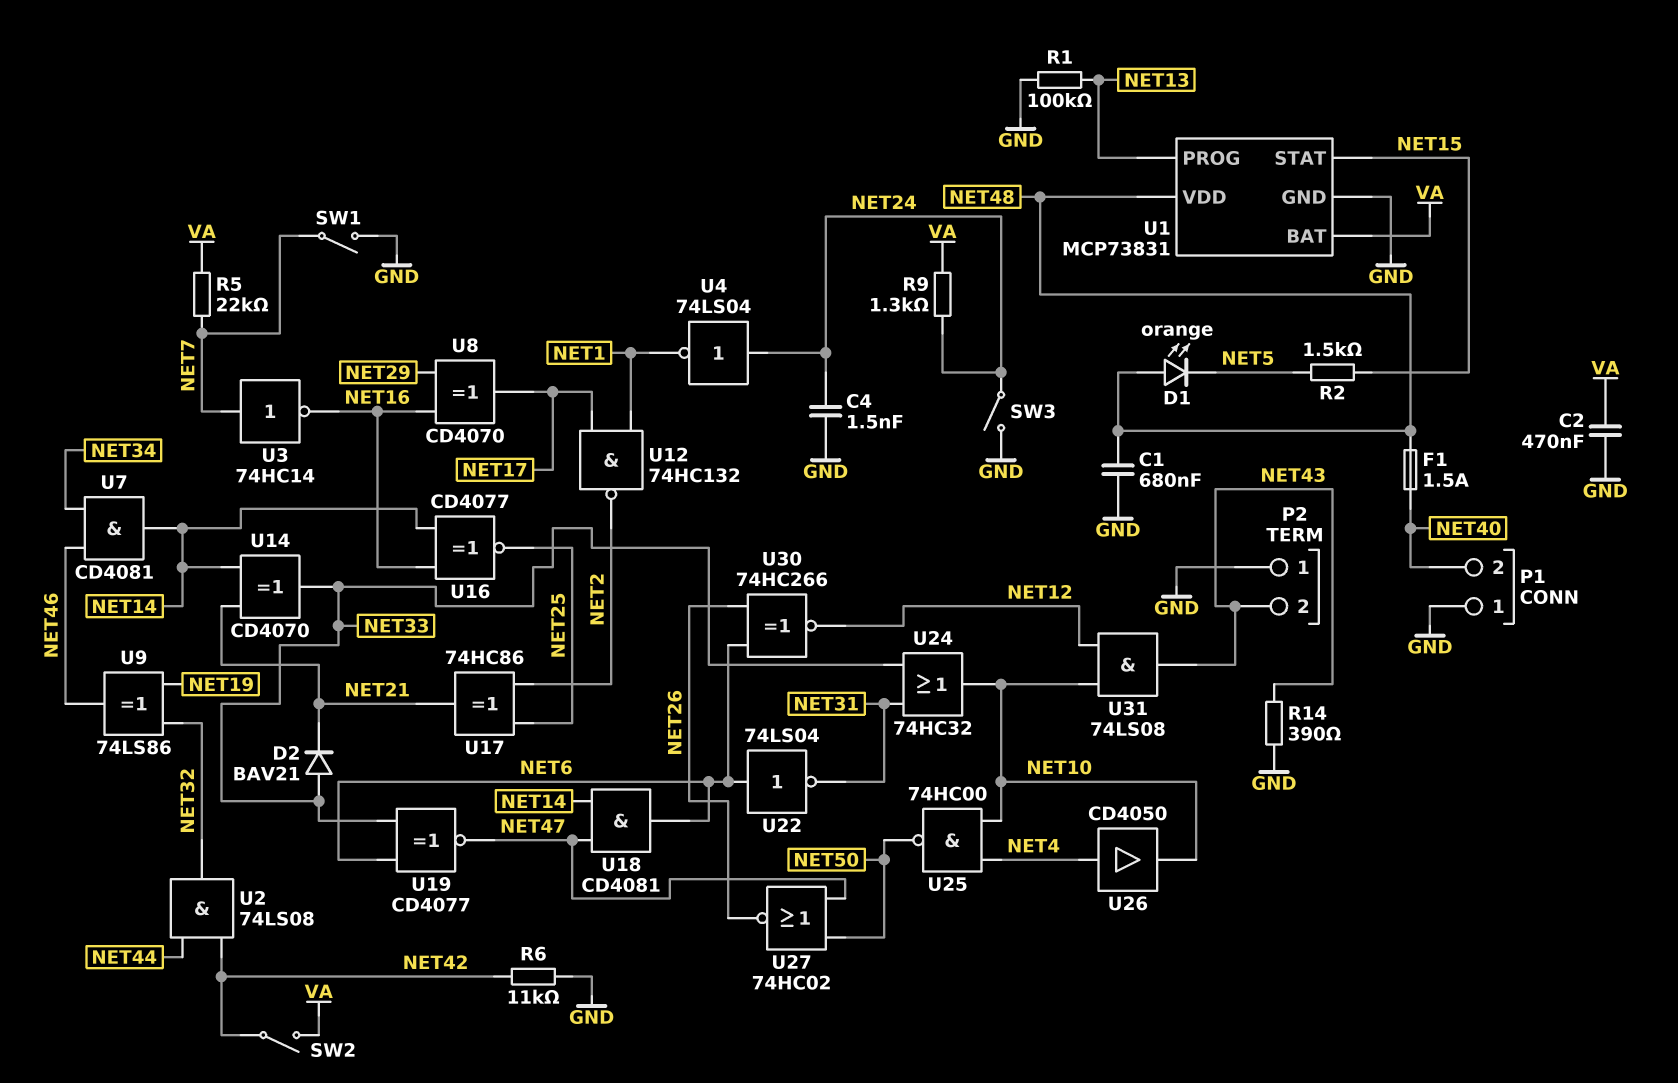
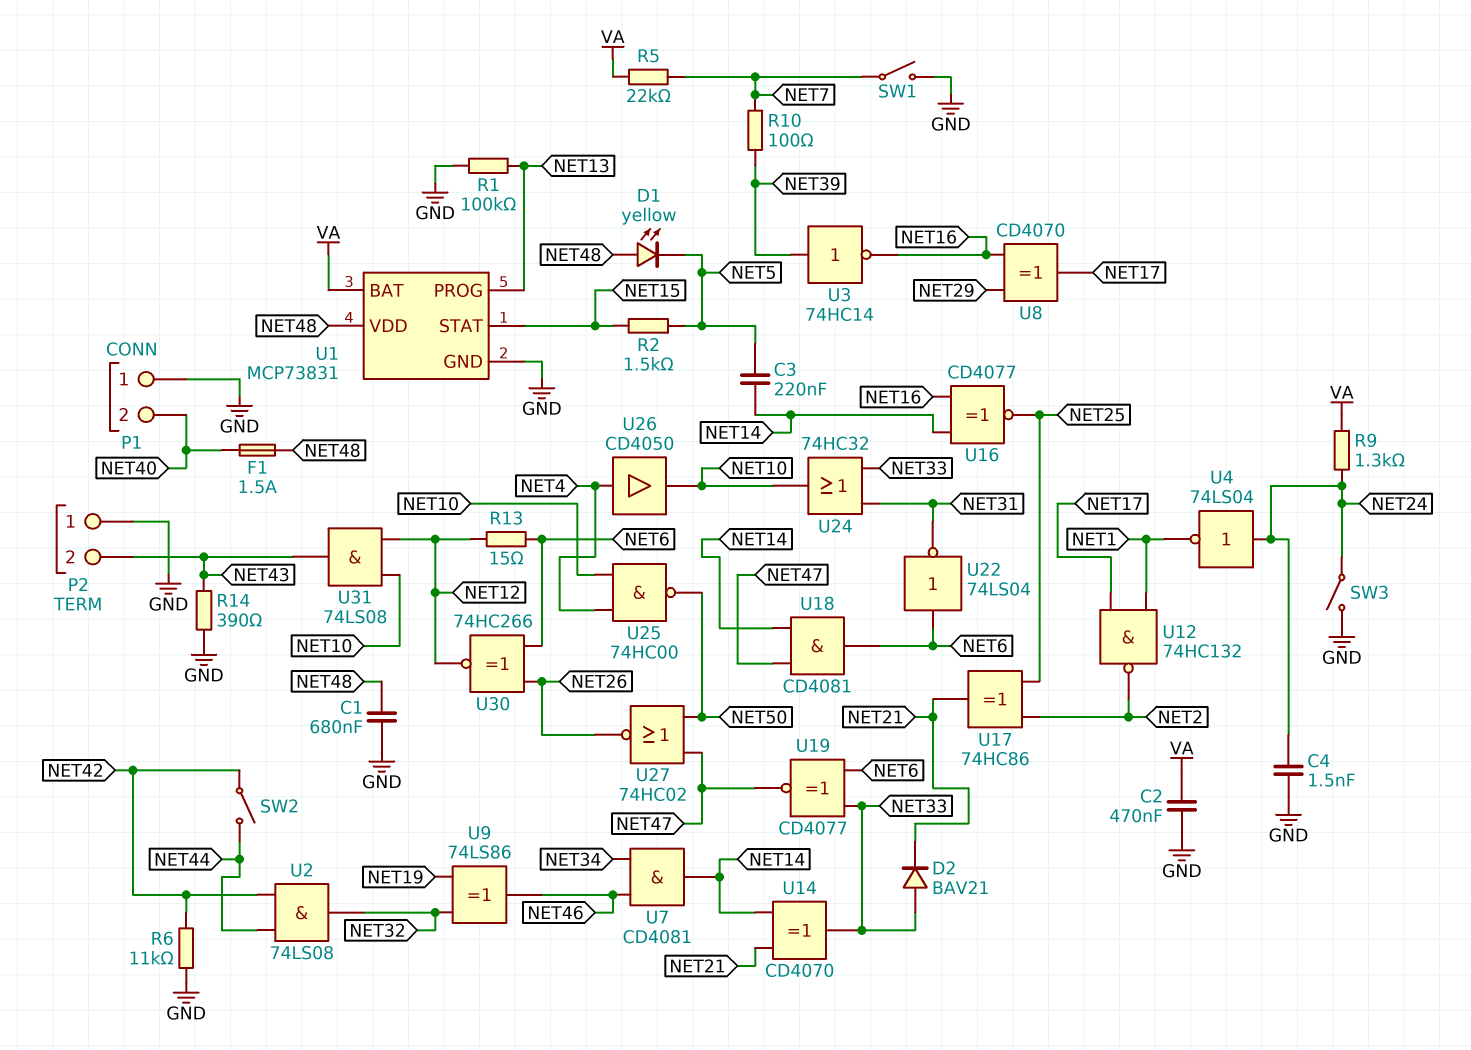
C3: none -> 220nF (NET5, NET14)
D1: LED orange (A NET48, K NET5) -> LED yellow (A NET48, K NET5)
R10: none -> 100 (NET7, NET39)
R13: none -> 15 (NET6, NET12)
SW2: switch (NET42, VA) -> switch (NET42, NET44)
U3: NOT 74HC14 (in NET7, out NET16) -> NOT 74HC14 (in NET39, out NET16)

